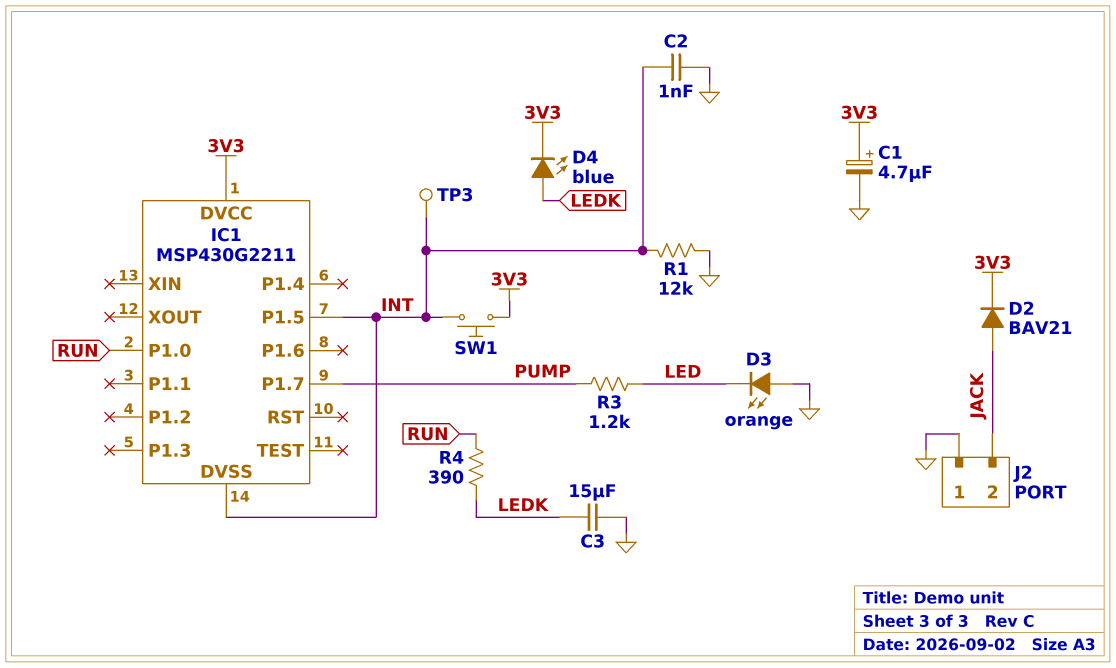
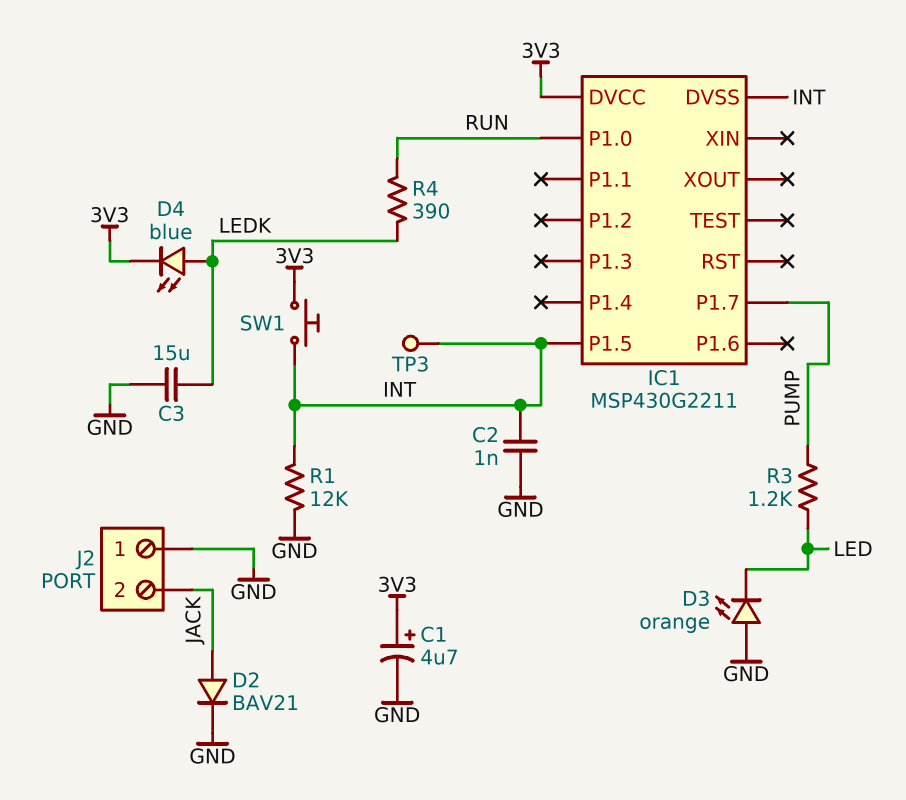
D2: diode BAV21 (A JACK, K 3V3) -> diode BAV21 (A JACK, K GND)

